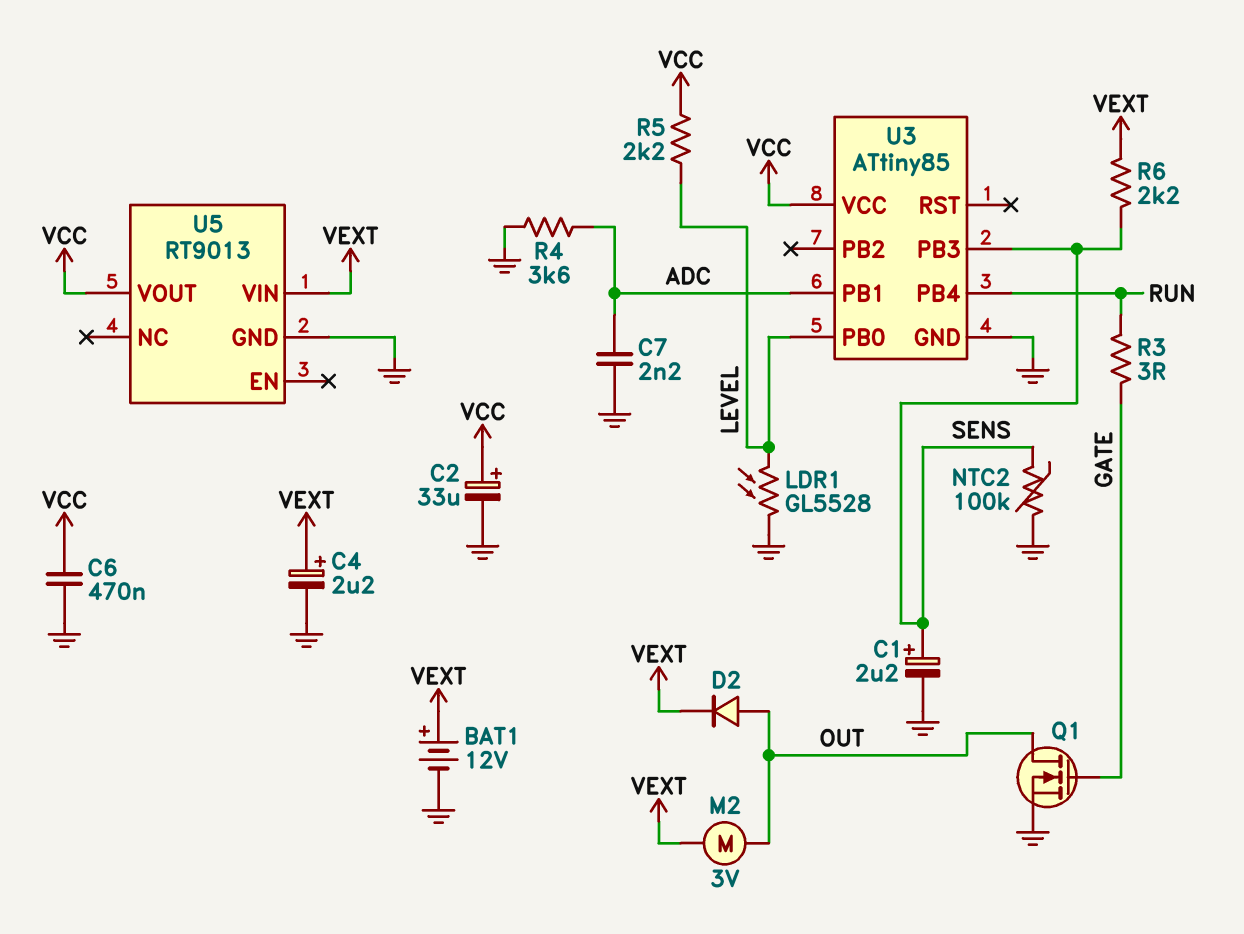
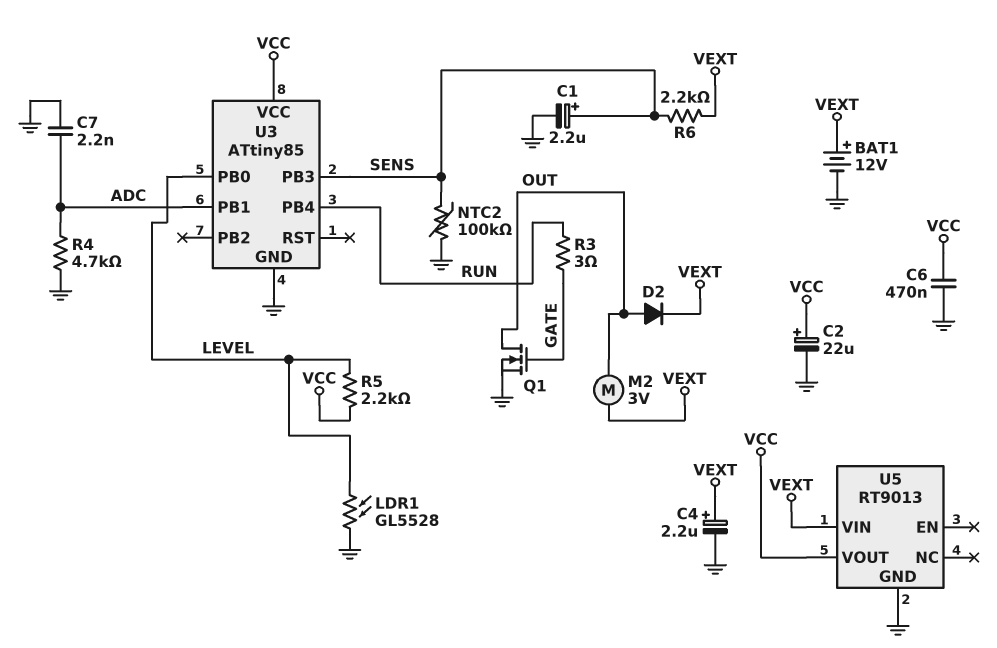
C2: 33uF (plus VCC, minus GND) -> 22uF (plus VCC, minus GND)
R4: 3.6k (ADC, GND) -> 4.7k (ADC, GND)

